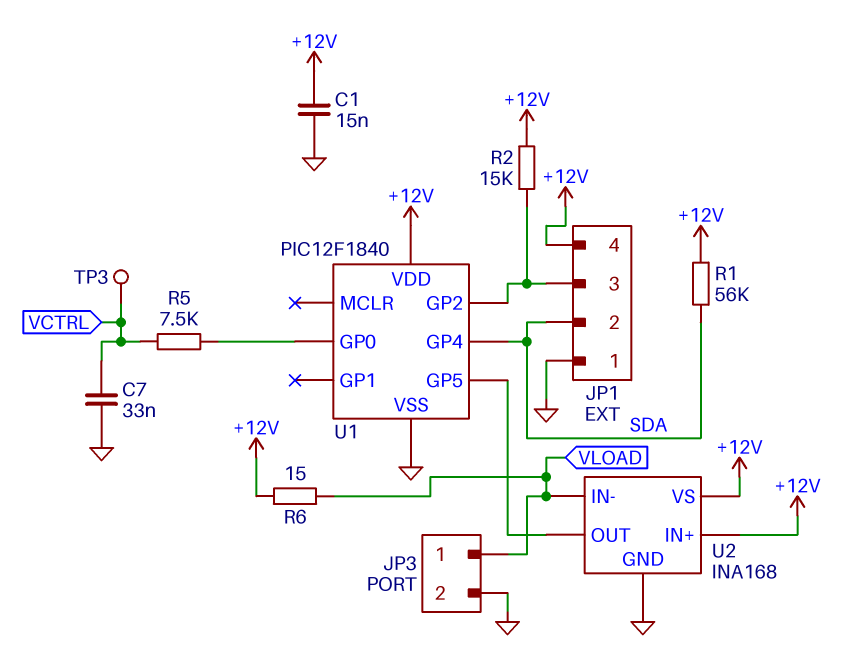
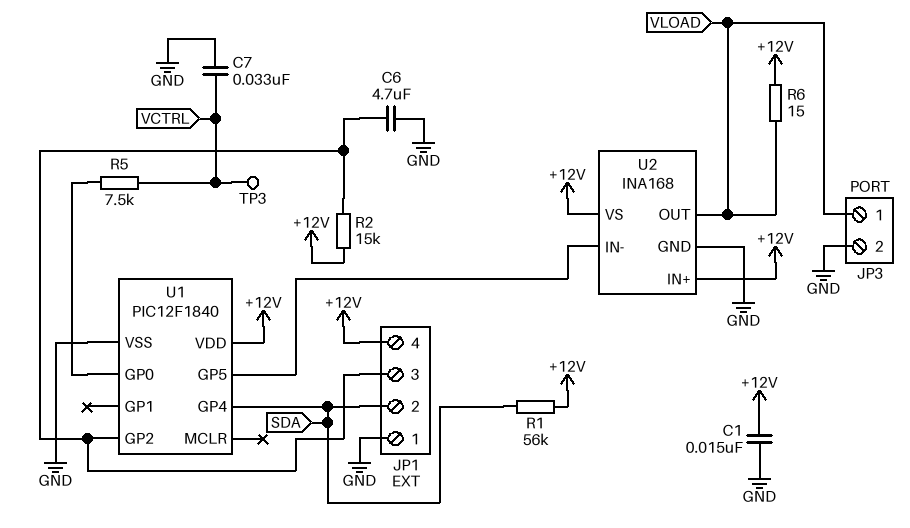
C6: none -> 4.7uF (GND, JP1/3)
U2 pin IN-: VLOAD -> U1/GP5
U2 pin OUT: U1/GP5 -> VLOAD

